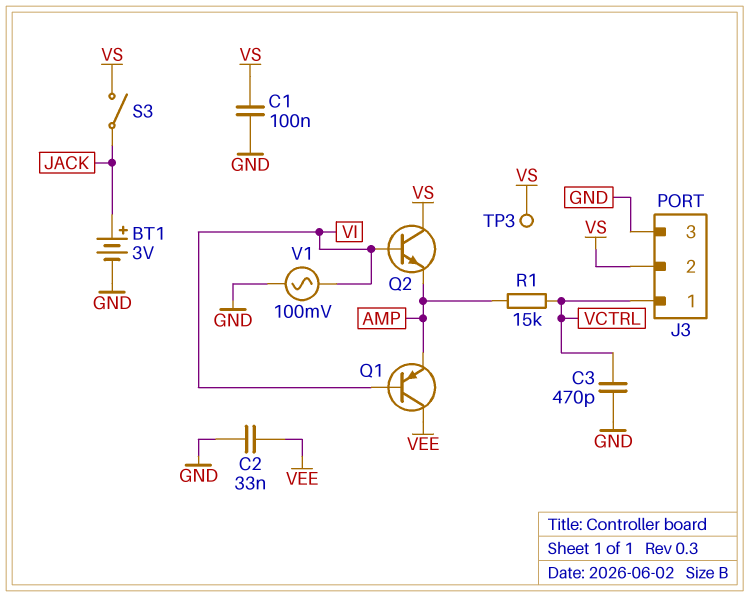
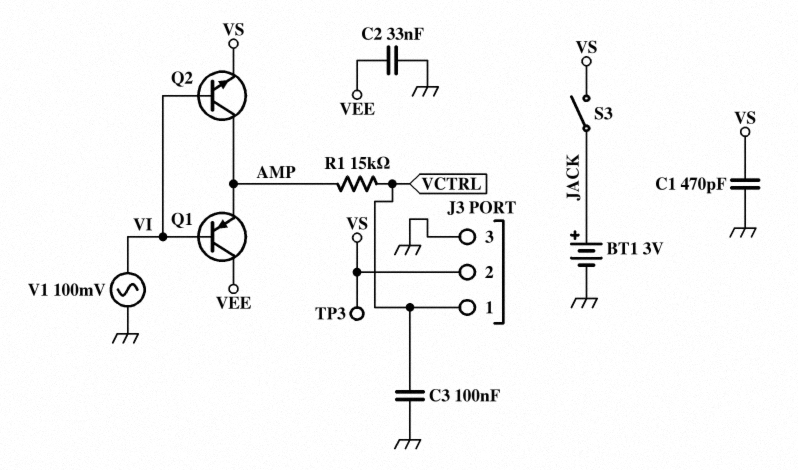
C1: 100nF (GND, VS) -> 470pF (GND, VS)
C3: 470pF (GND, VCTRL) -> 100nF (GND, VCTRL)
Q2: NPN (B VI, C VS, E AMP) -> NPN (B VI, C AMP, E VS)

